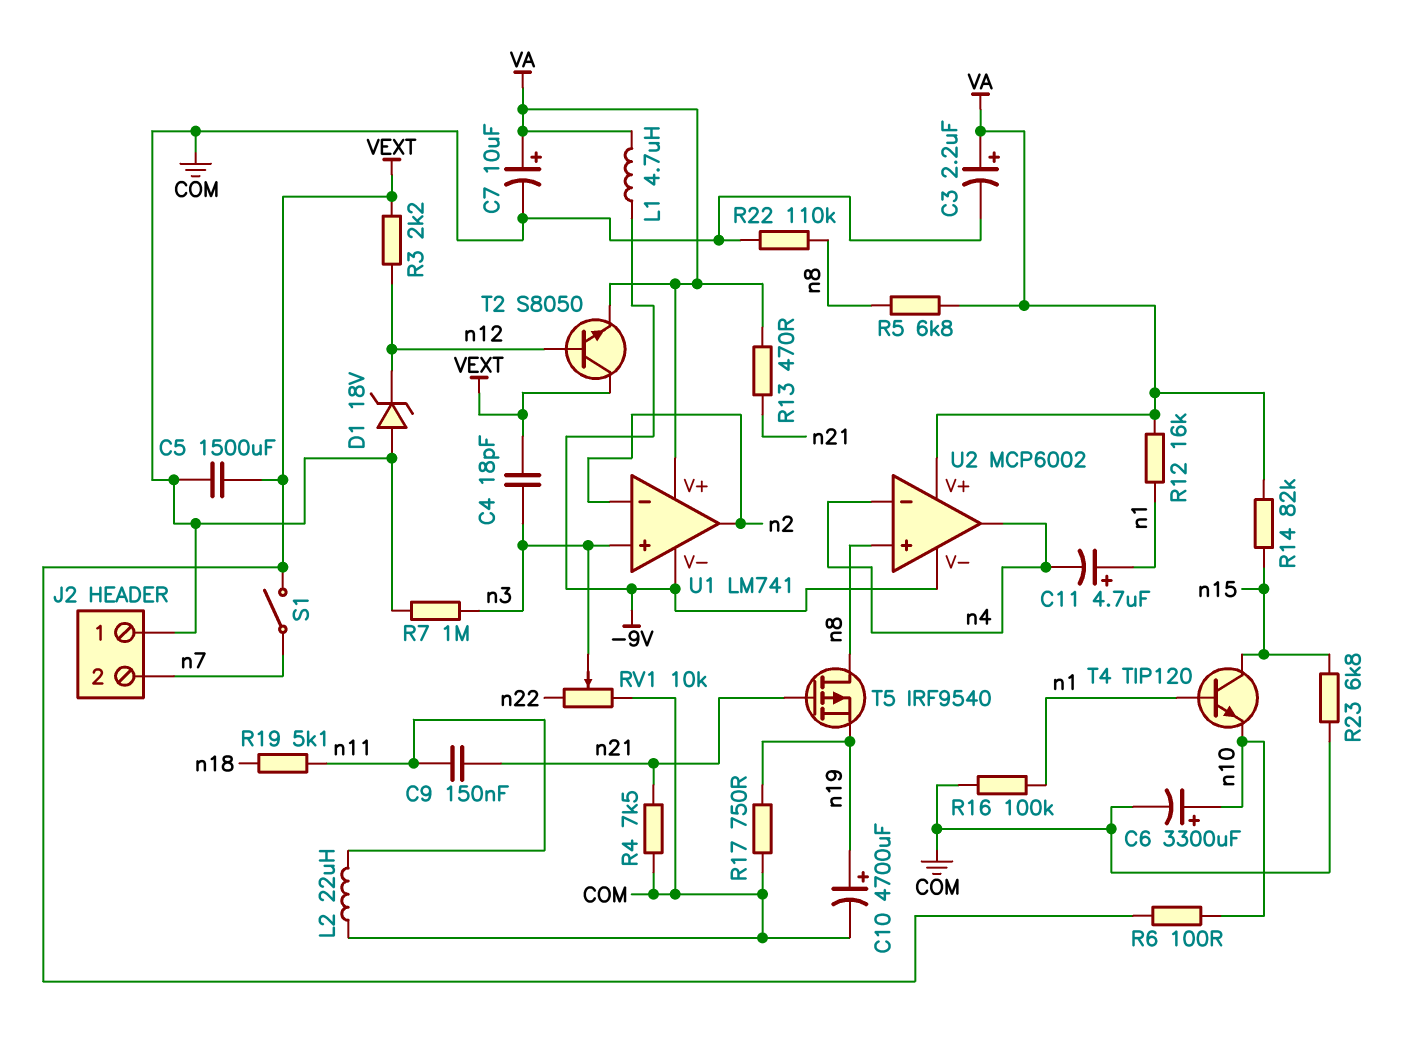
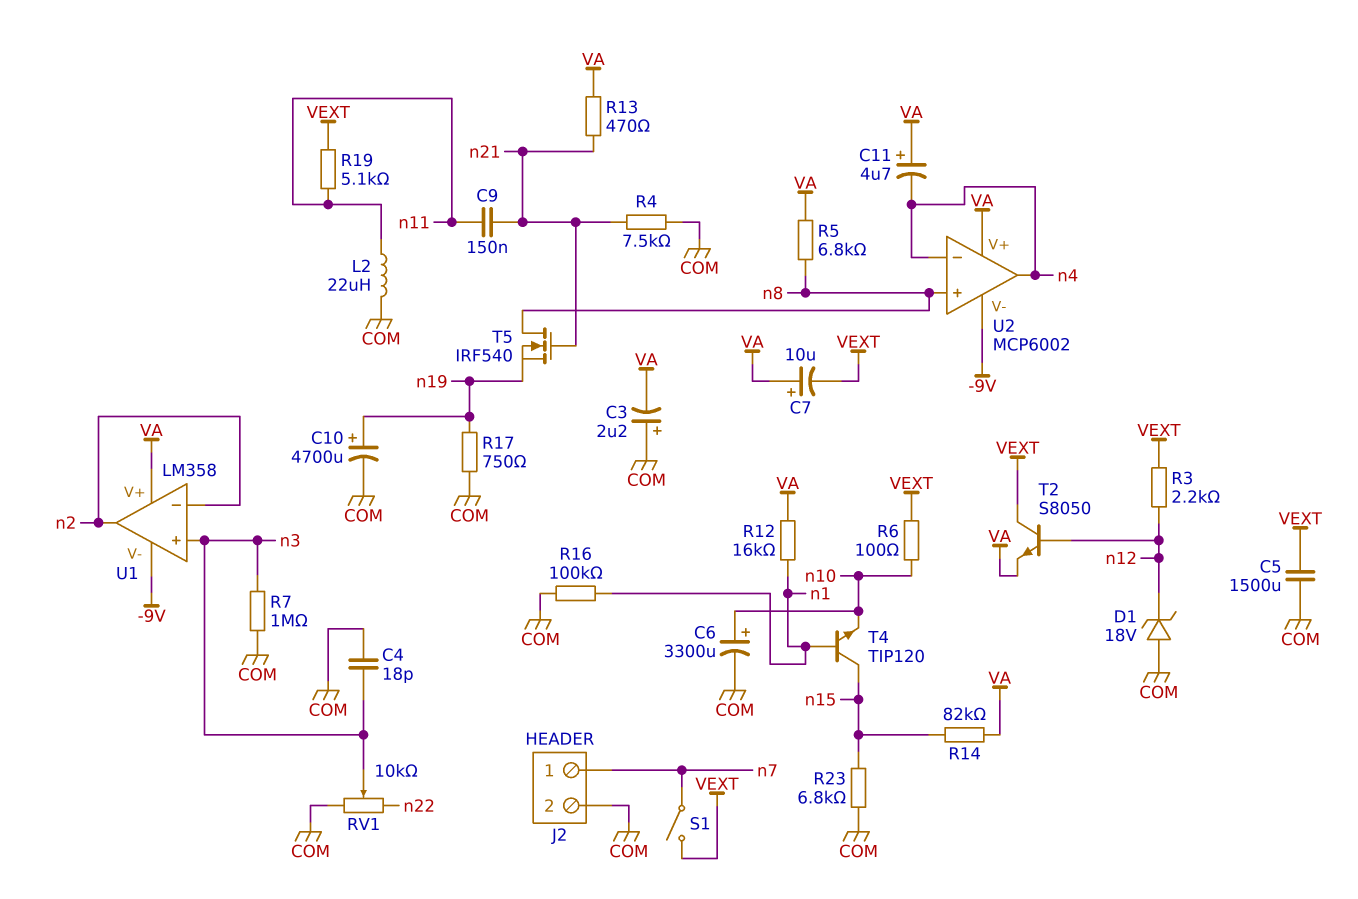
C3: 2.2uF (plus VA, minus COM) -> 2.2uF (plus COM, minus VA)
C4: 18pF (VEXT, n3) -> 18pF (COM, n3)
C7: 10uF (plus VA, minus COM) -> 10uF (plus VA, minus VEXT)
C11: 4.7uF (plus n1, minus n4) -> 4.7uF (plus VA, minus n4)
J2 pin 1: COM -> n7
J2 pin 2: n7 -> COM
L1: 4.7uH (-9V, VA) -> none
R19: 5.1k (n11, n18) -> 5.1k (VEXT, n11)
R22: 110k (COM, n8) -> none
T5: PMOS IRF9540 (G n21, D n8, S n19) -> NMOS IRF540 (G n21, D n8, S n19)
U1: LM741 -> LM358

